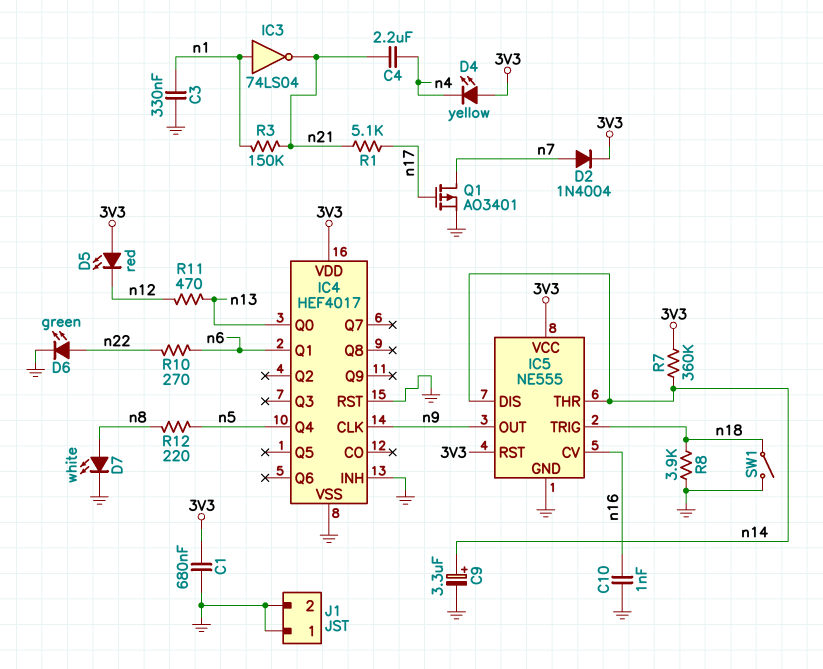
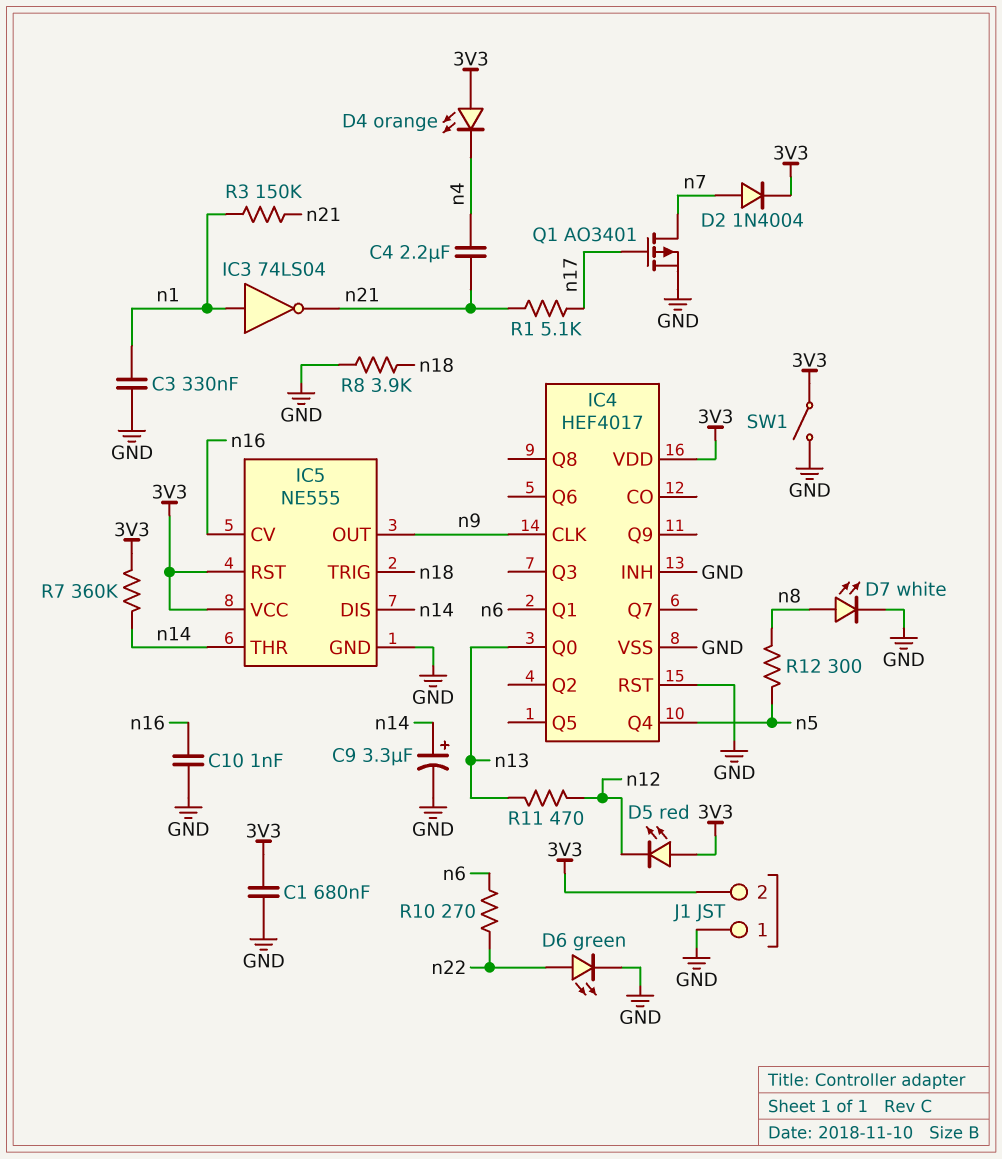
D4: LED yellow (A 3V3, K n4) -> LED orange (A 3V3, K n4)
J1 pin 2: GND -> 3V3
R12: 220 (n5, n8) -> 300 (n5, n8)
SW1: switch (GND, n18) -> switch (3V3, GND)

